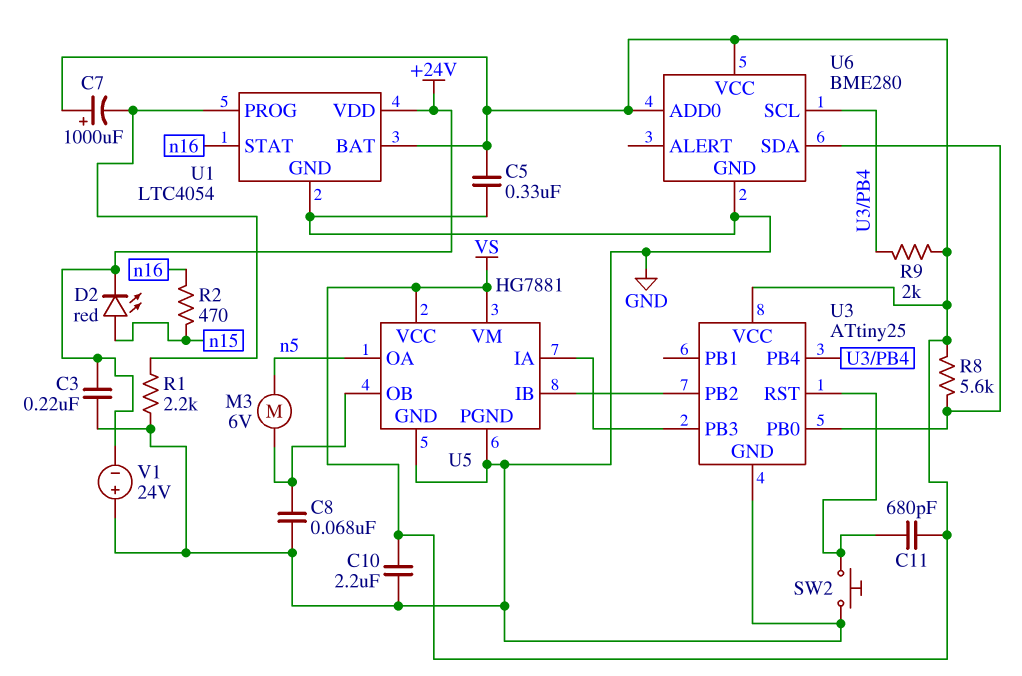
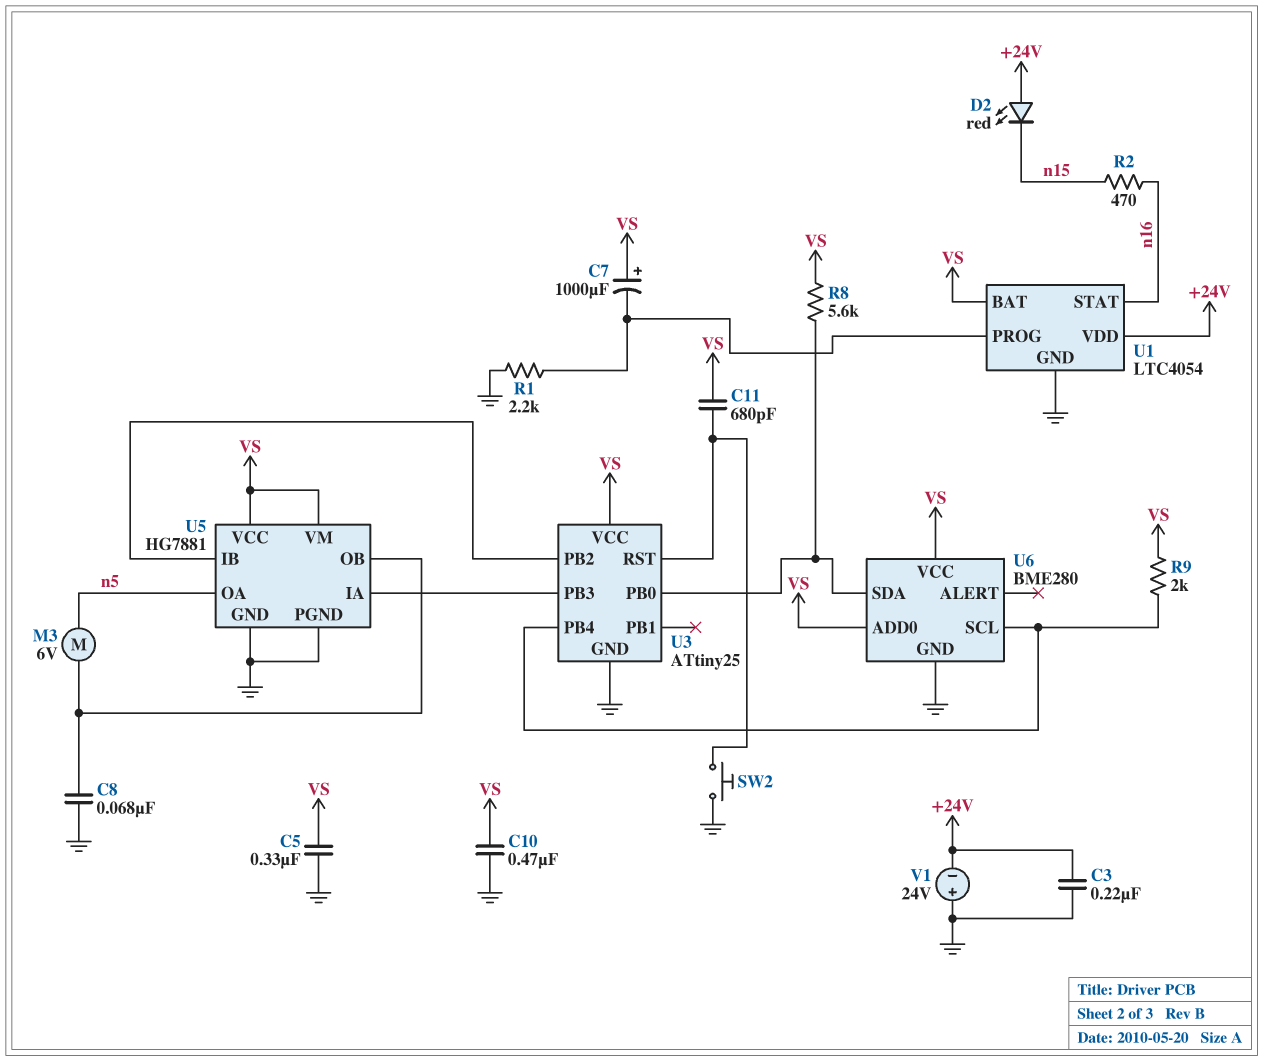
C10: 2.2uF (GND, VS) -> 470nF (GND, VS)
D2: LED red (A n15, K +24V) -> LED red (A +24V, K n15)

